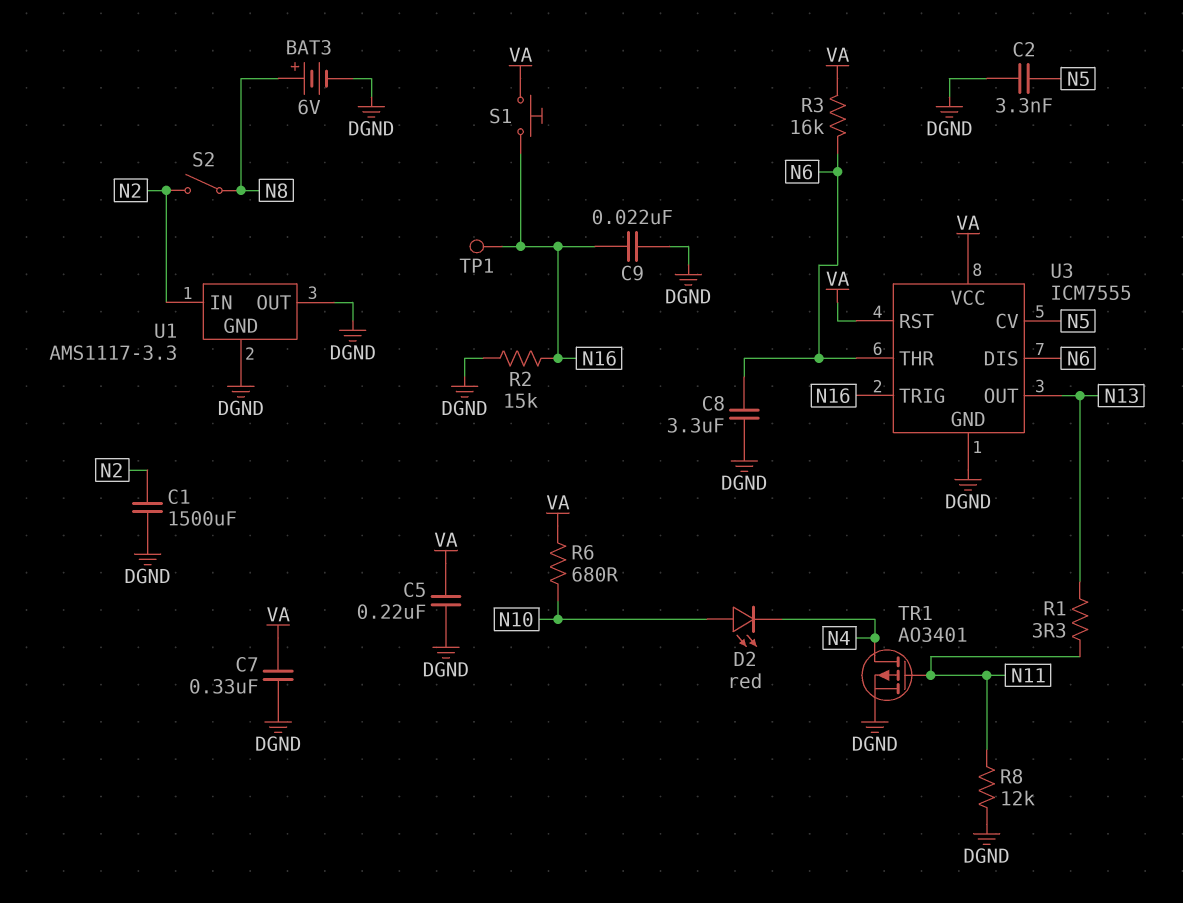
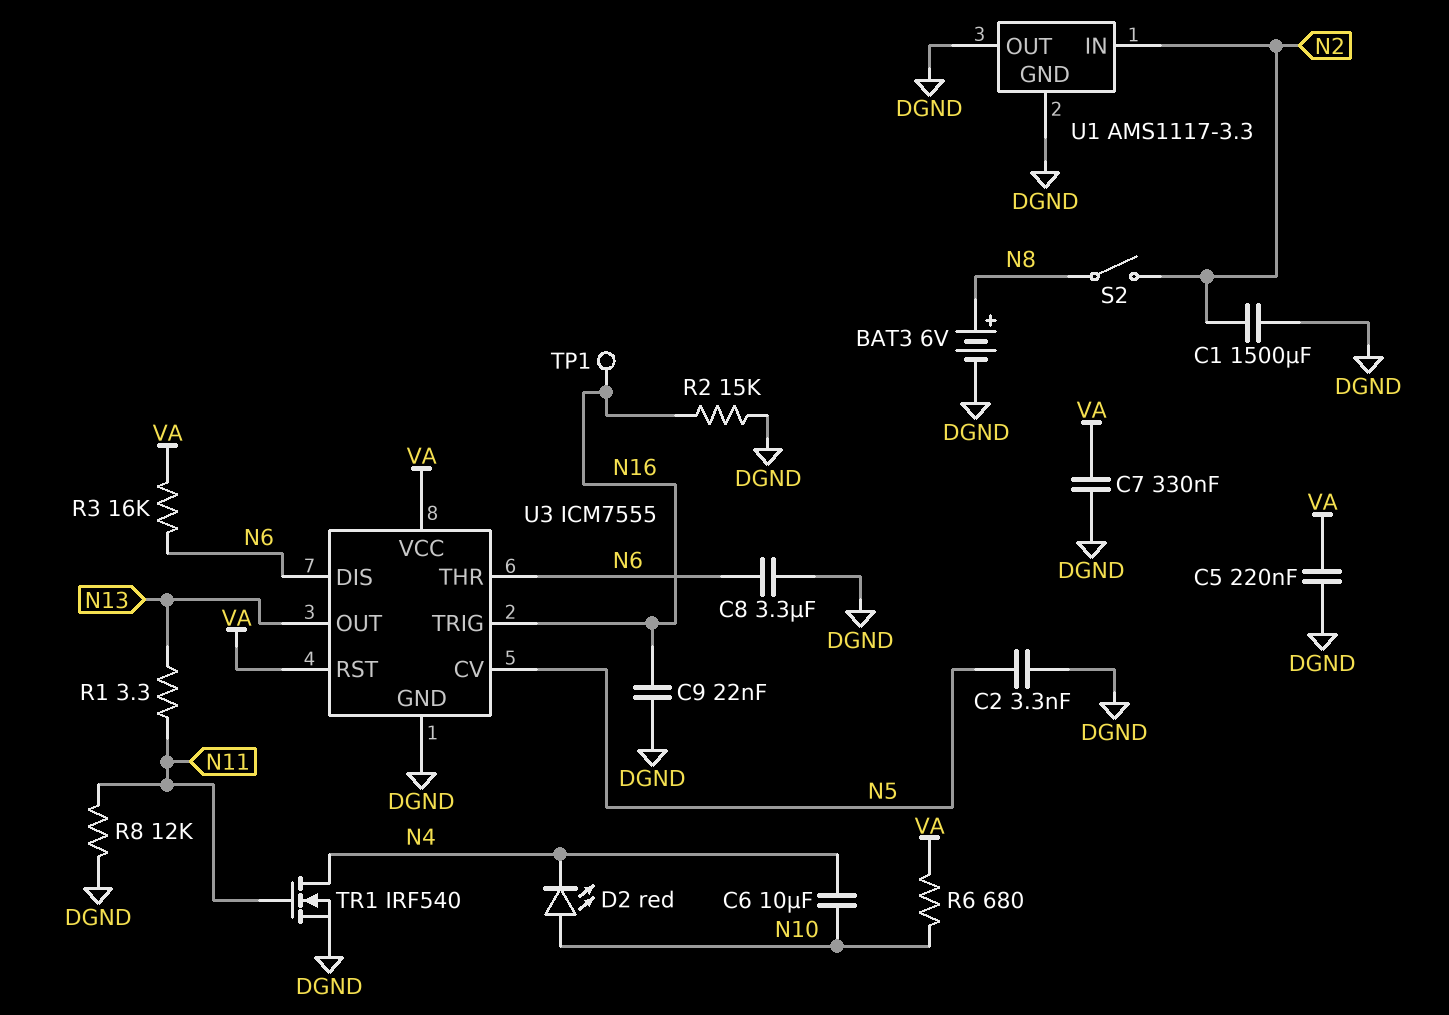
C6: none -> 10uF (N4, N10)
S1: button (N16, VA) -> none
TR1: PMOS AO3401 (G N11, D N4, S DGND) -> NMOS IRF540 (G N11, D N4, S DGND)

